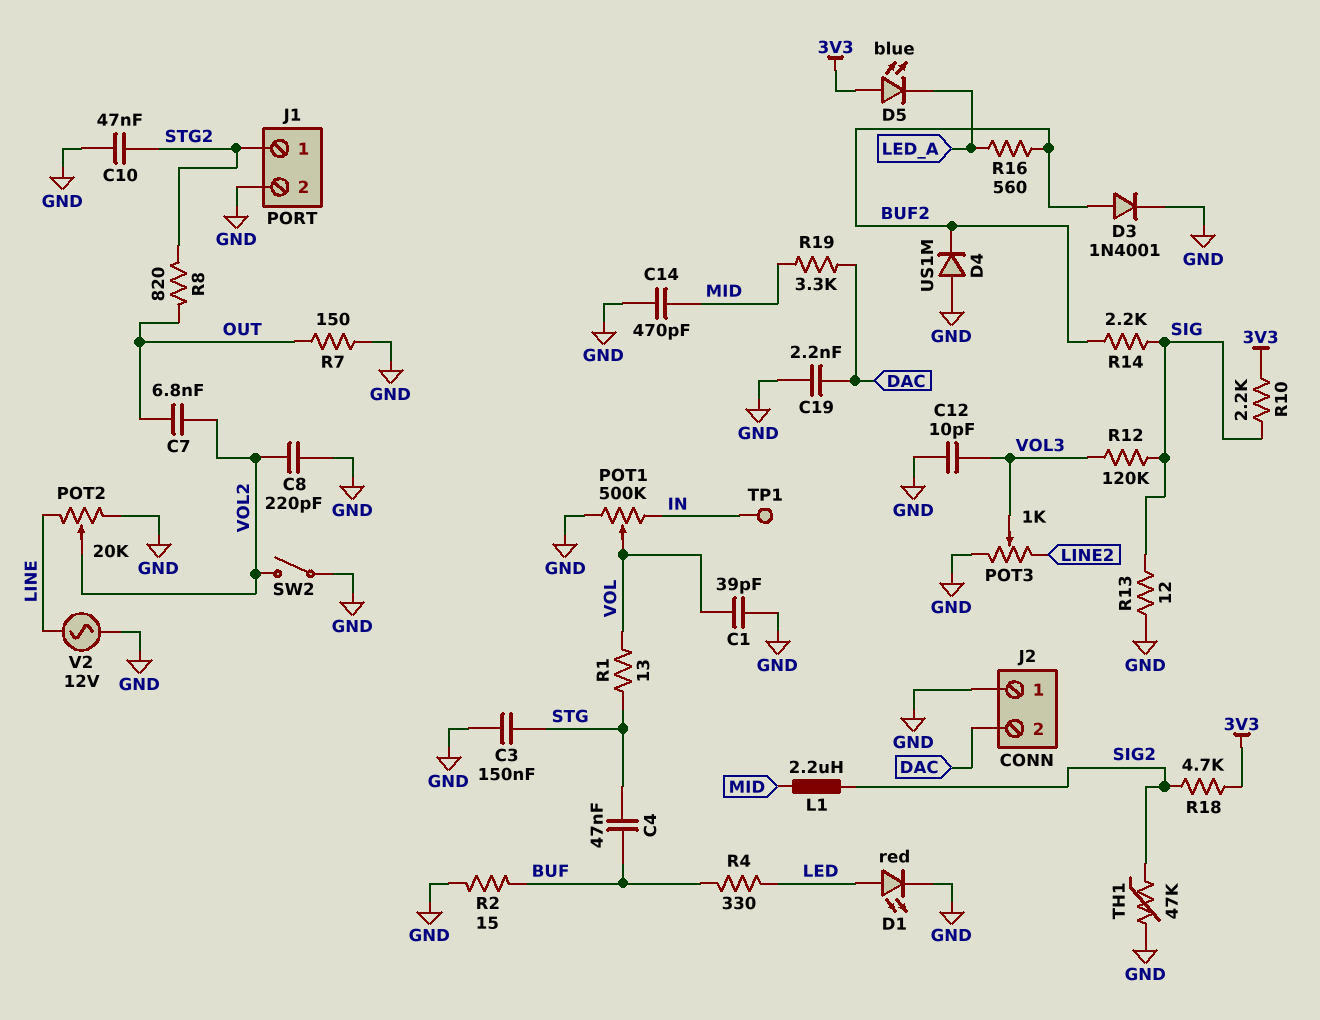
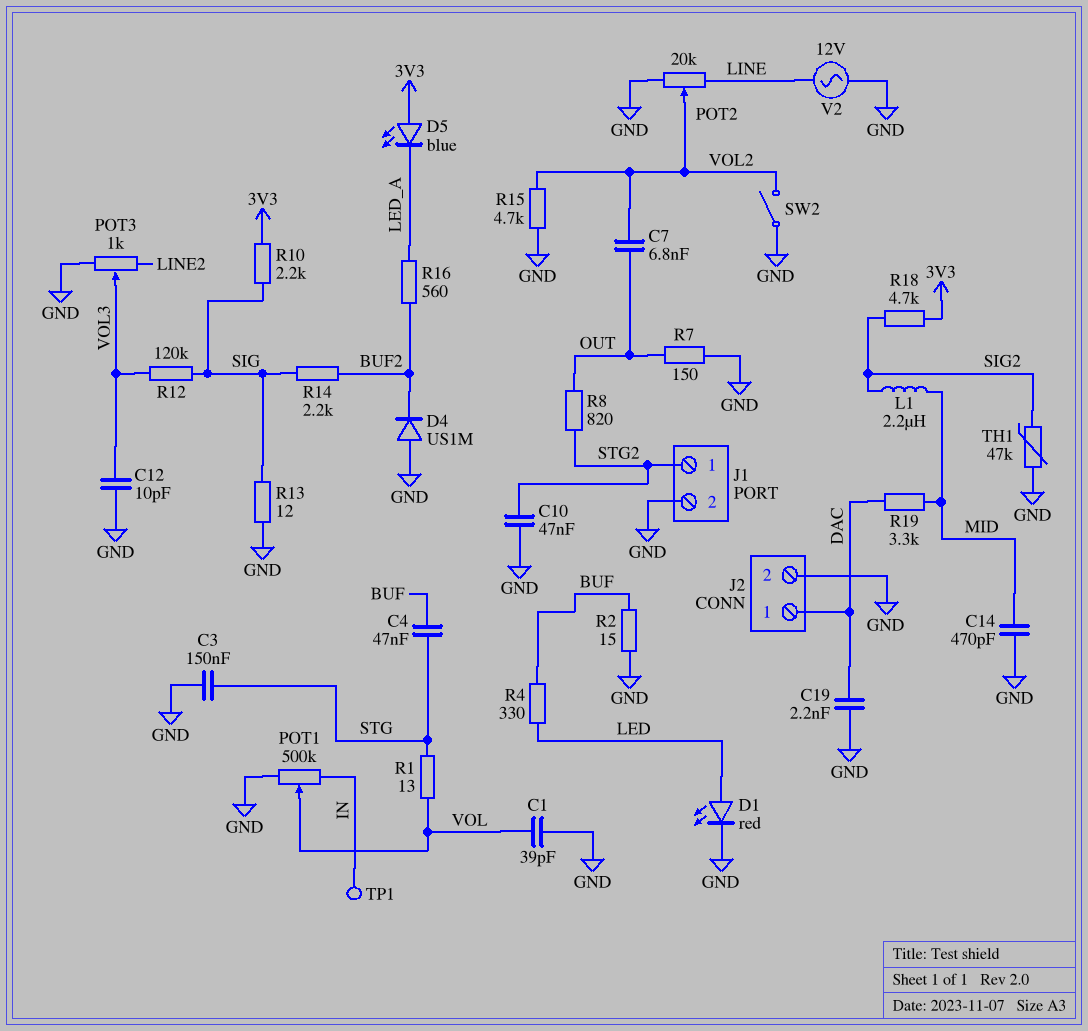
C8: 220pF (GND, VOL2) -> none
D3: diode 1N4001 (A BUF2, K GND) -> none
J2 pin 1: GND -> DAC
J2 pin 2: DAC -> GND
R15: none -> 4.7k (GND, VOL2)

